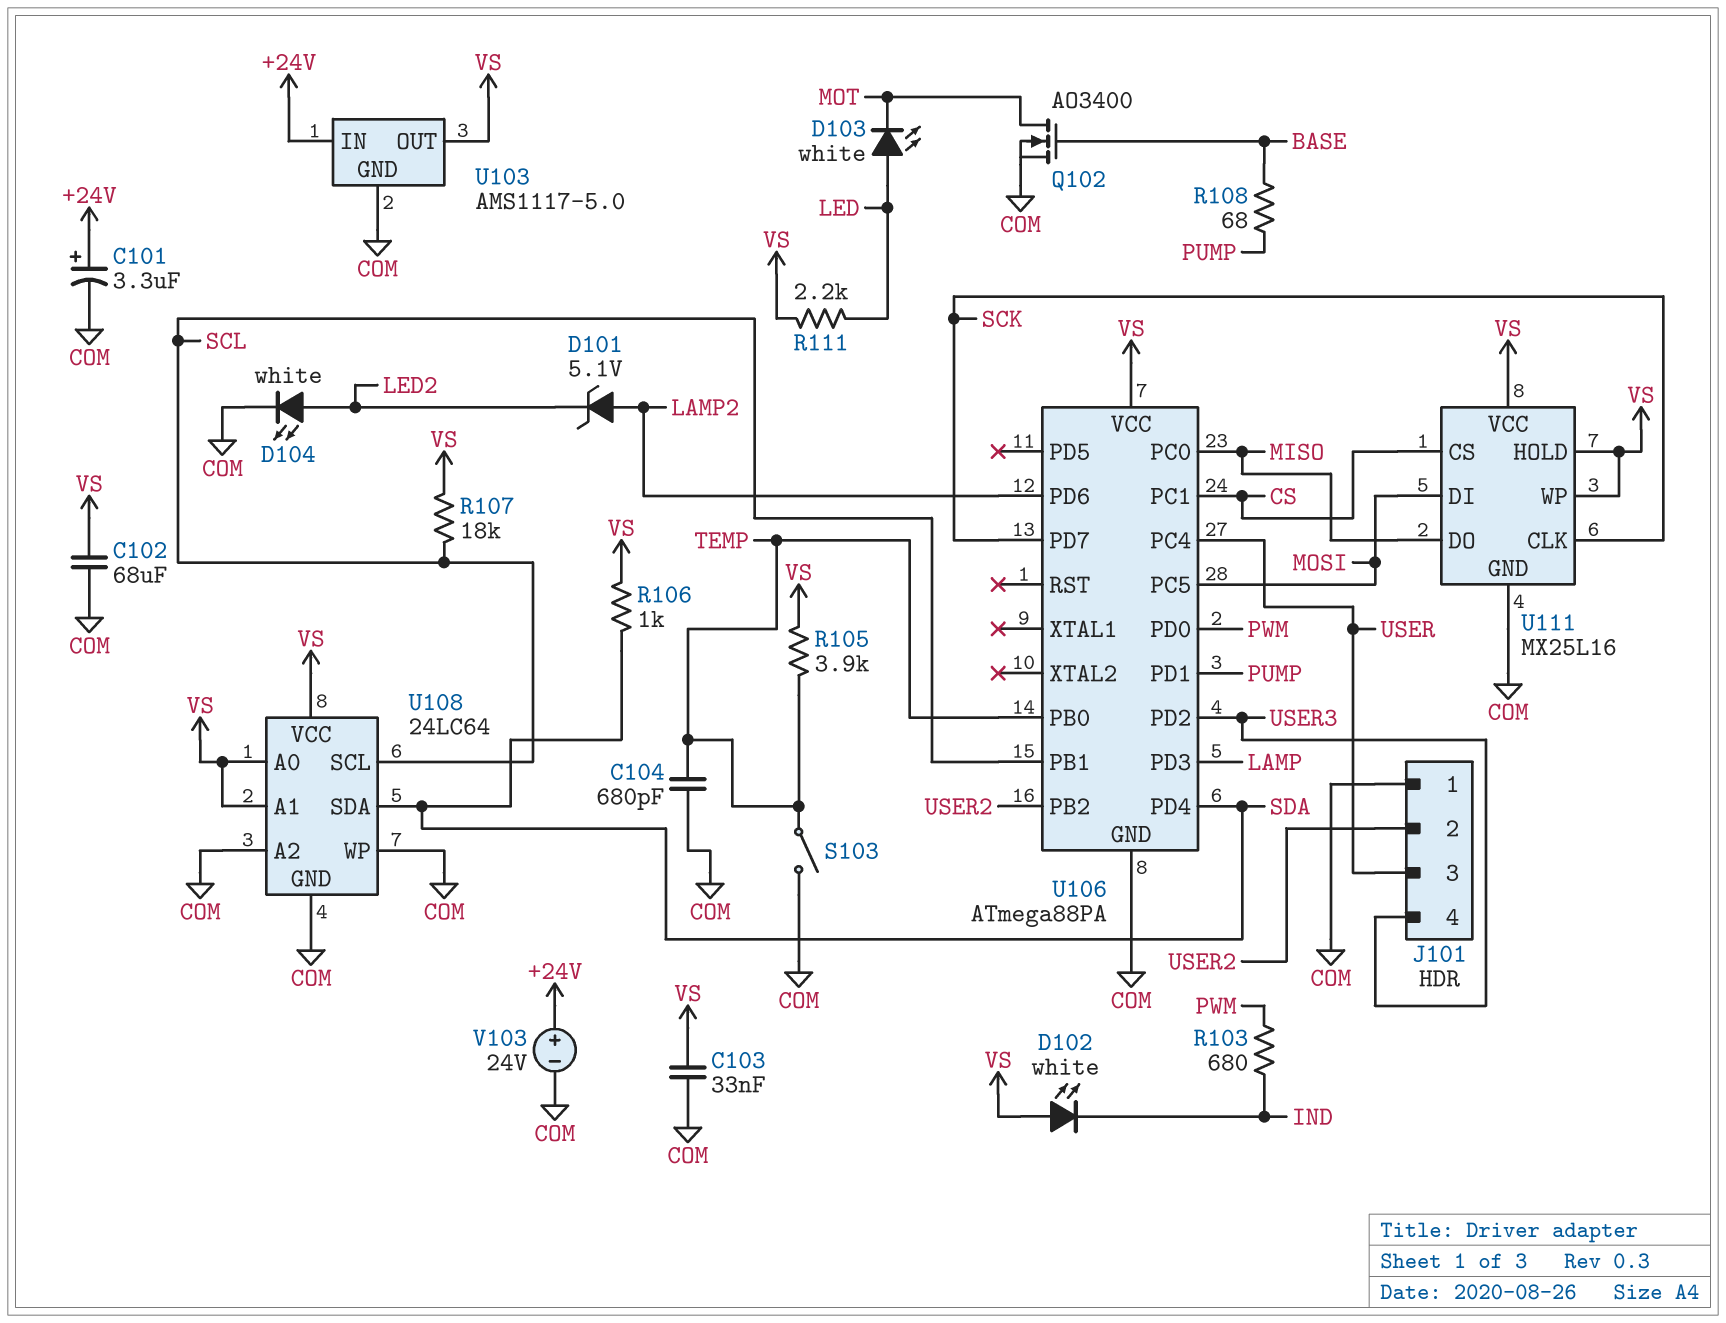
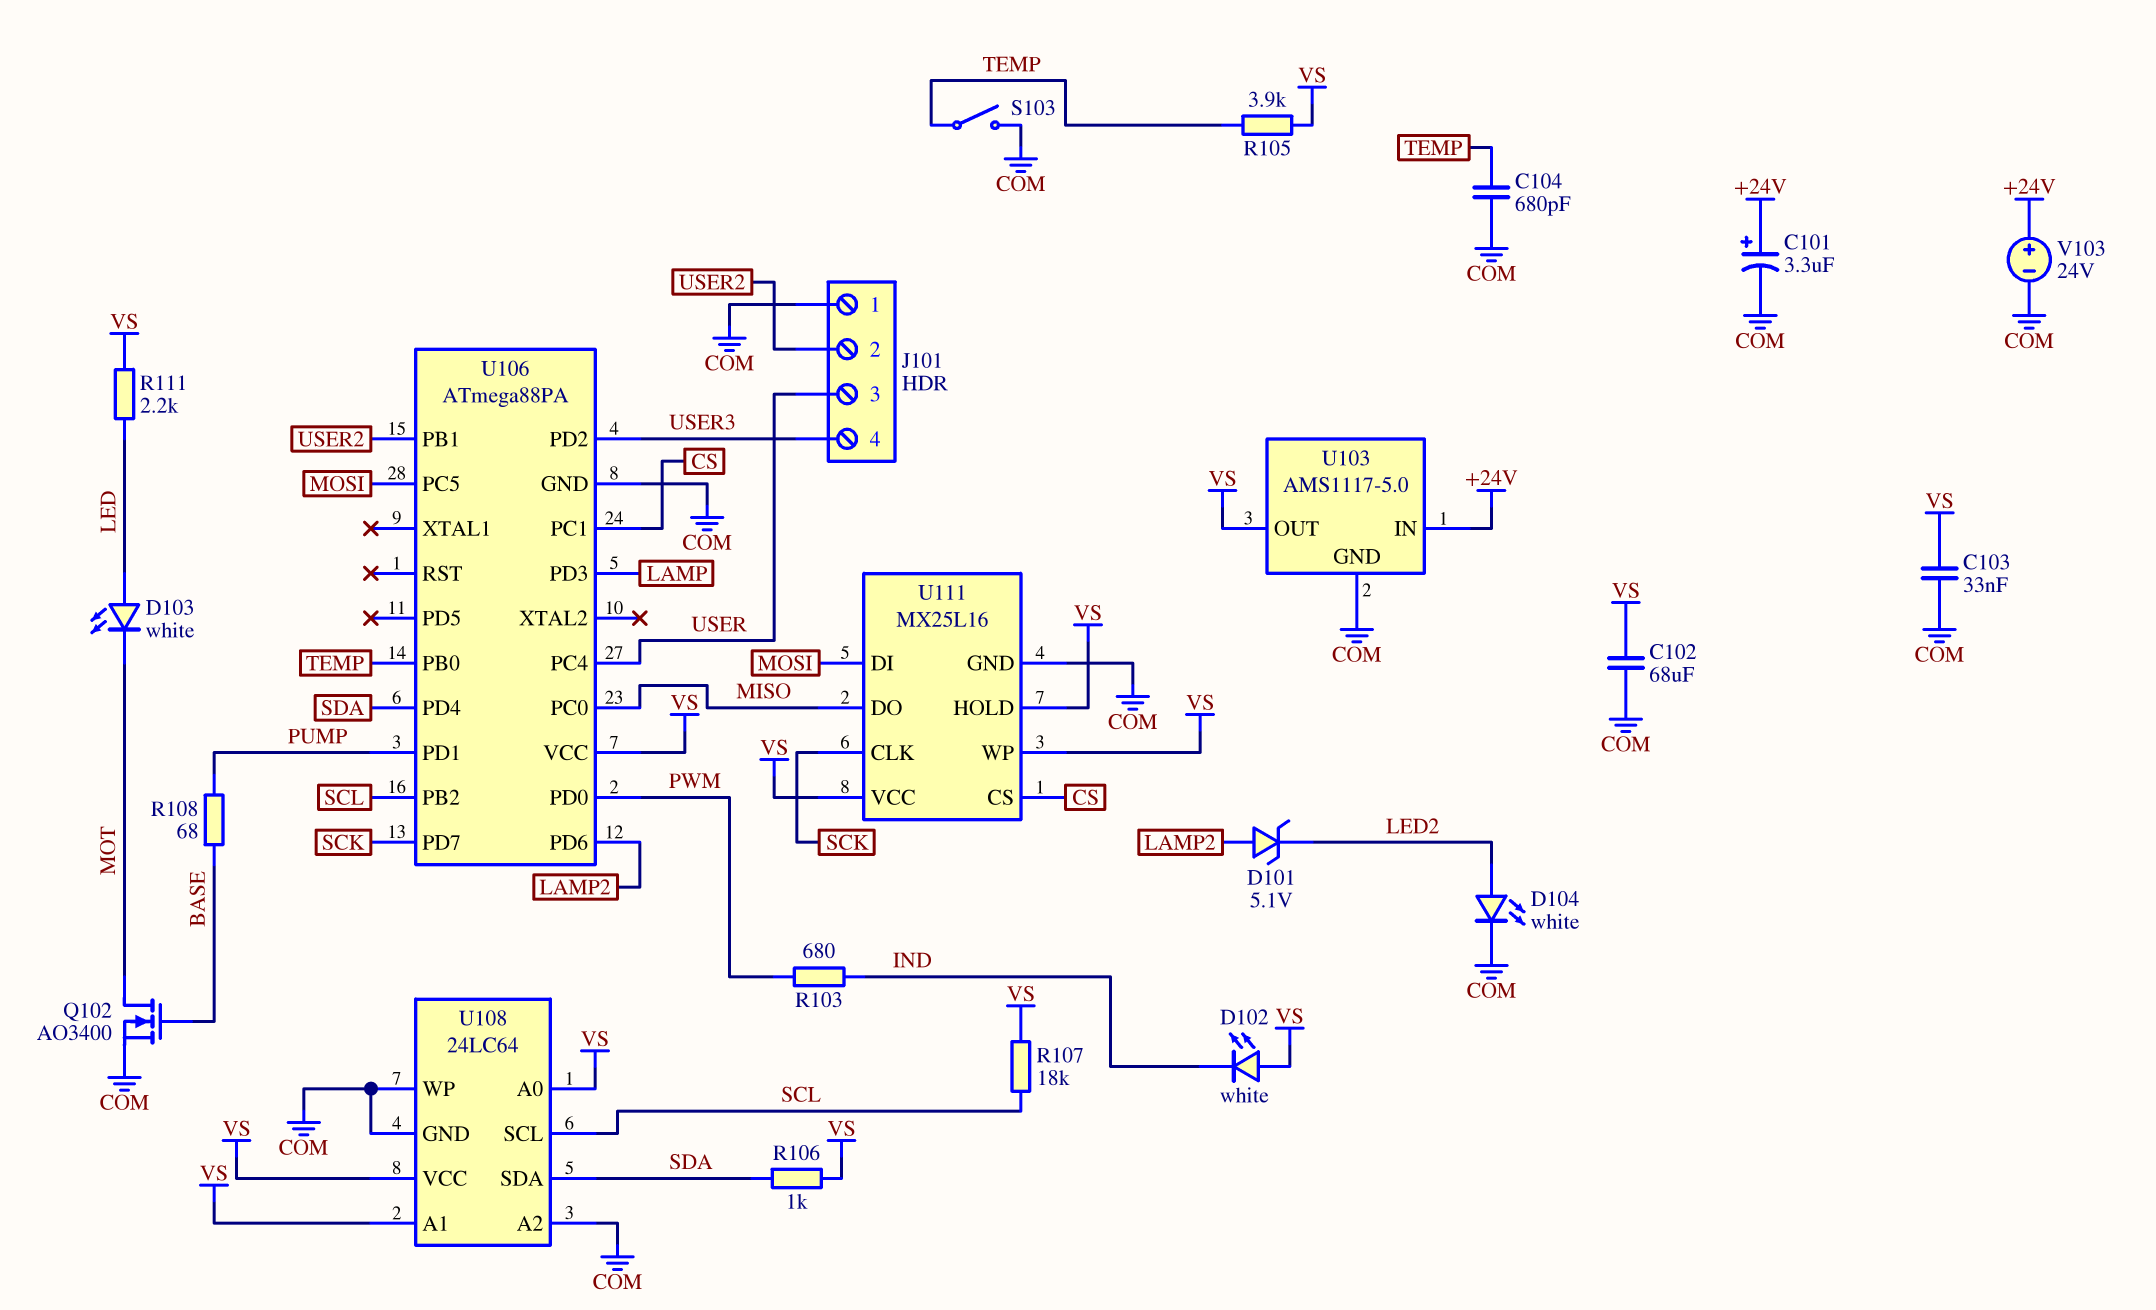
U106 pin PB1: SCL -> USER2
U106 pin PB2: USER2 -> SCL

